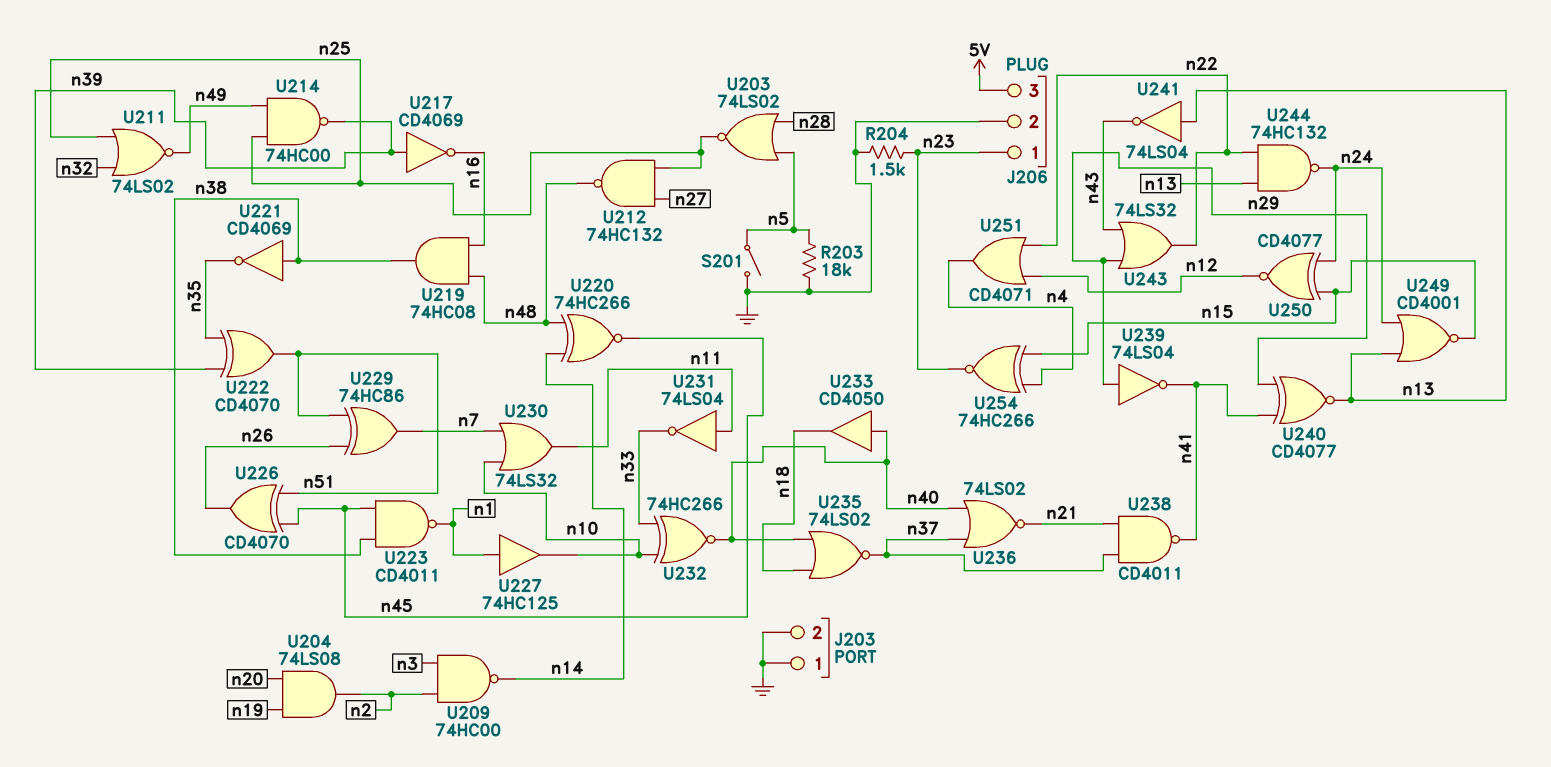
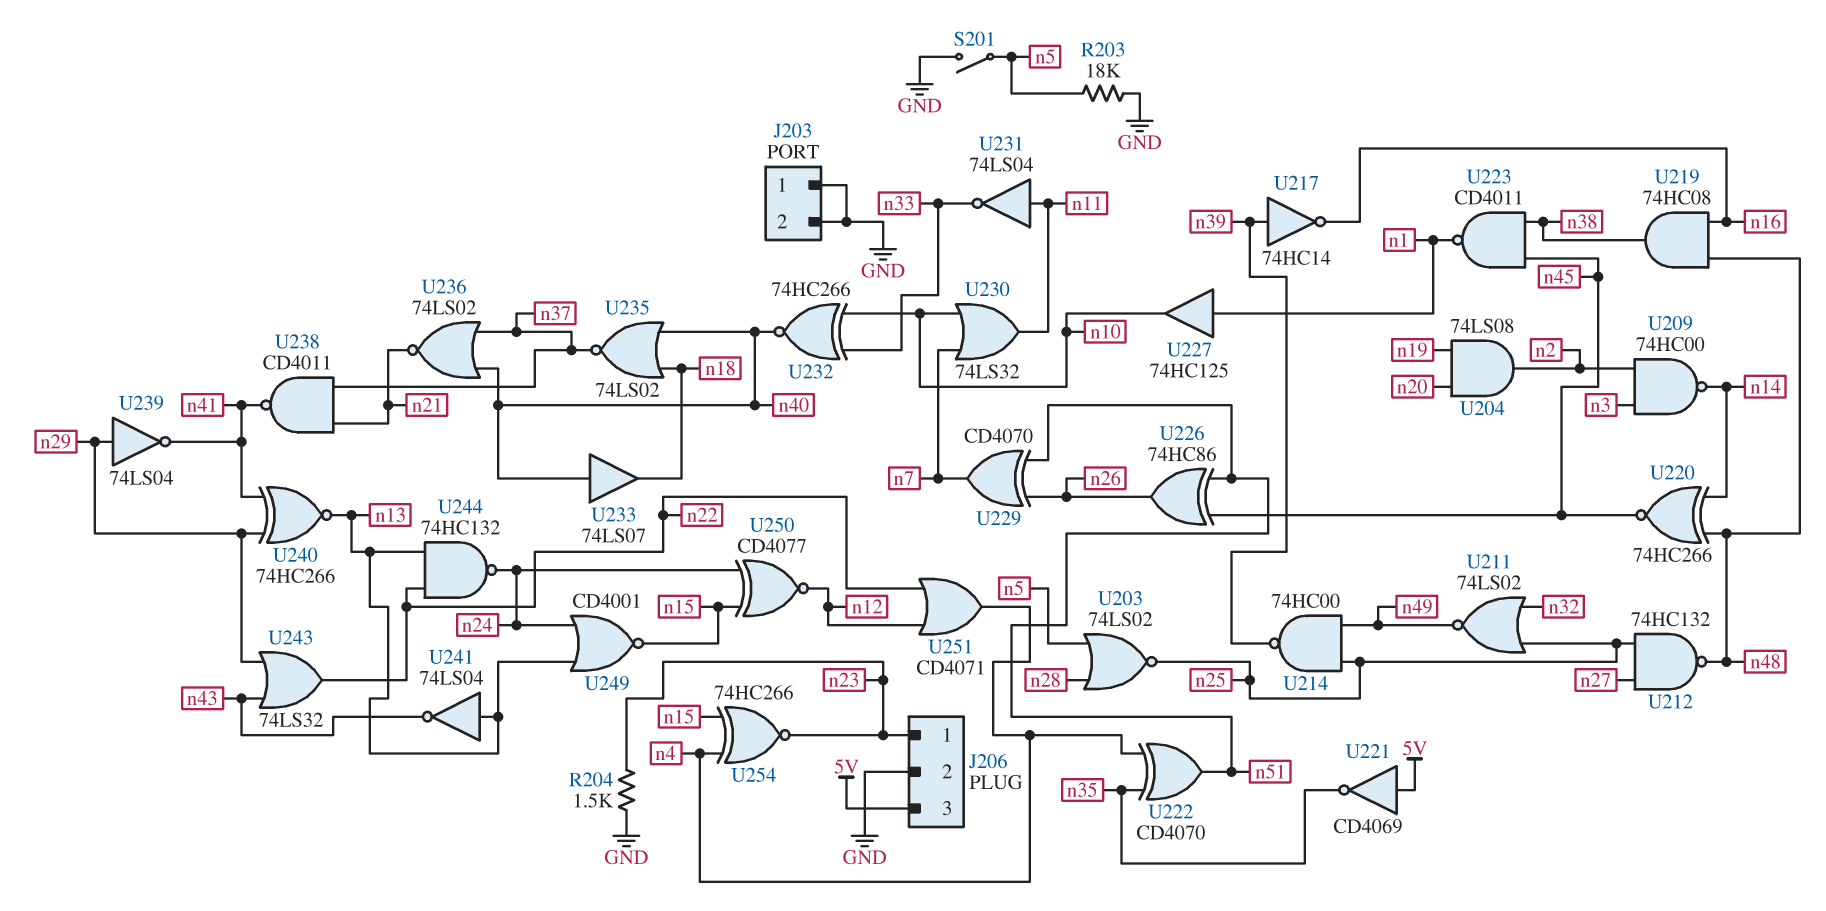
U217: NOT CD4069 (in n39, out n16) -> NOT 74HC14 (in n39, out n16)
U221: NOT CD4069 (in n38, out n35) -> NOT CD4069 (in 5V, out n35)
U222: XOR CD4070 (in n35, in n39, out n51) -> XOR CD4070 (in n4, in n35, out n51)
U226: XOR CD4070 (in n45, in n51, out n26) -> XOR 74HC86 (in n45, in n51, out n26)
U229: XOR 74HC86 (in n26, in n51, out n7) -> XOR CD4070 (in n26, in n51, out n7)
U233: buffer CD4050 (in n40, out n18) -> buffer 74LS07 (in n40, out n18)
U240: XNOR CD4077 (in n29, in n41, out n13) -> XNOR 74HC266 (in n29, in n41, out n13)

